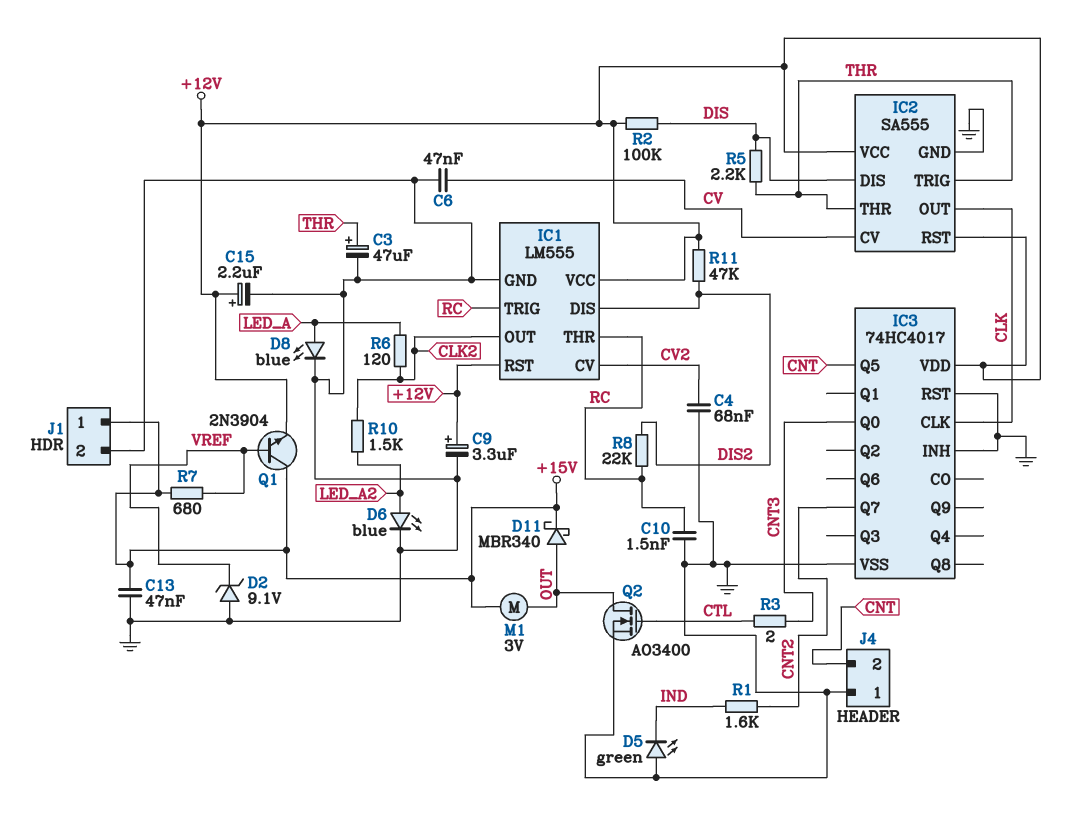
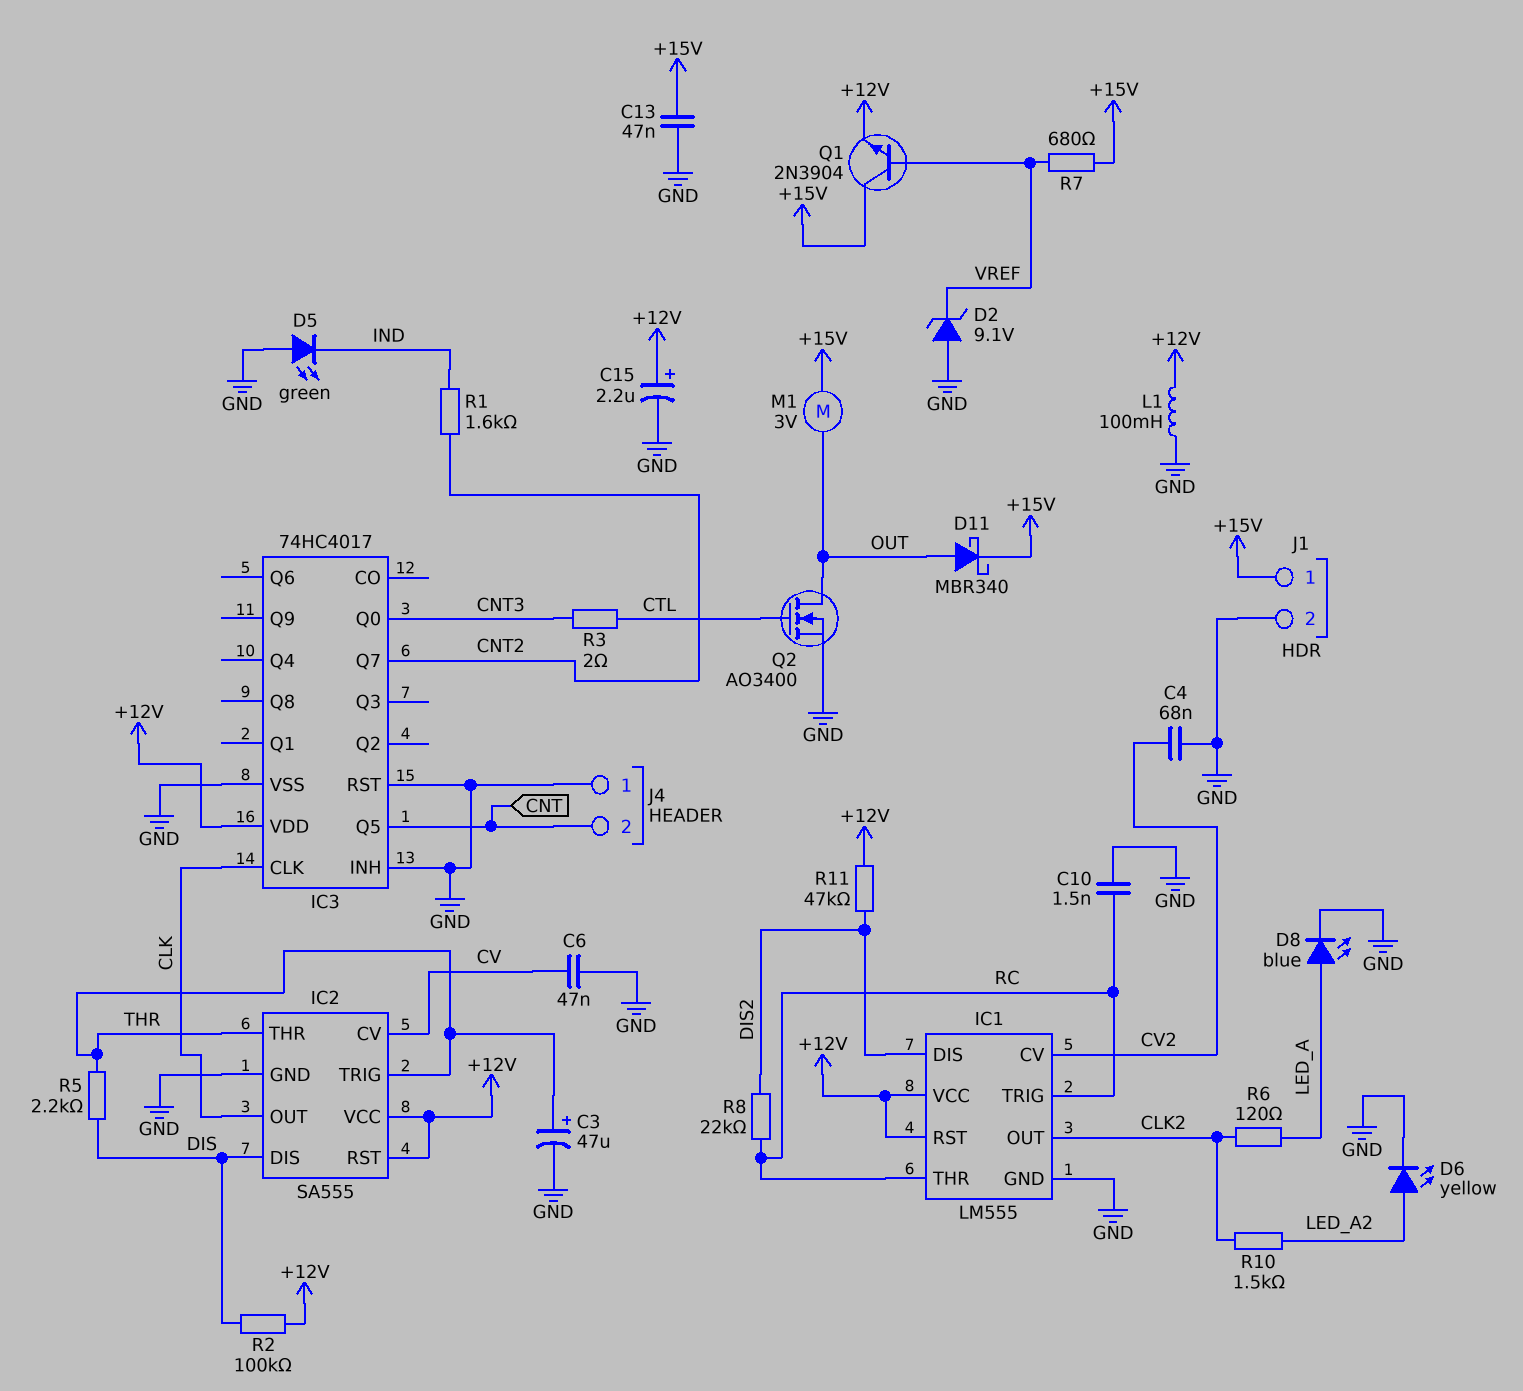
C9: 3.3uF (plus +12V, minus GND) -> none
D6: LED blue (A LED_A2, K GND) -> LED yellow (A LED_A2, K GND)
L1: none -> 100mH (+12V, GND)

